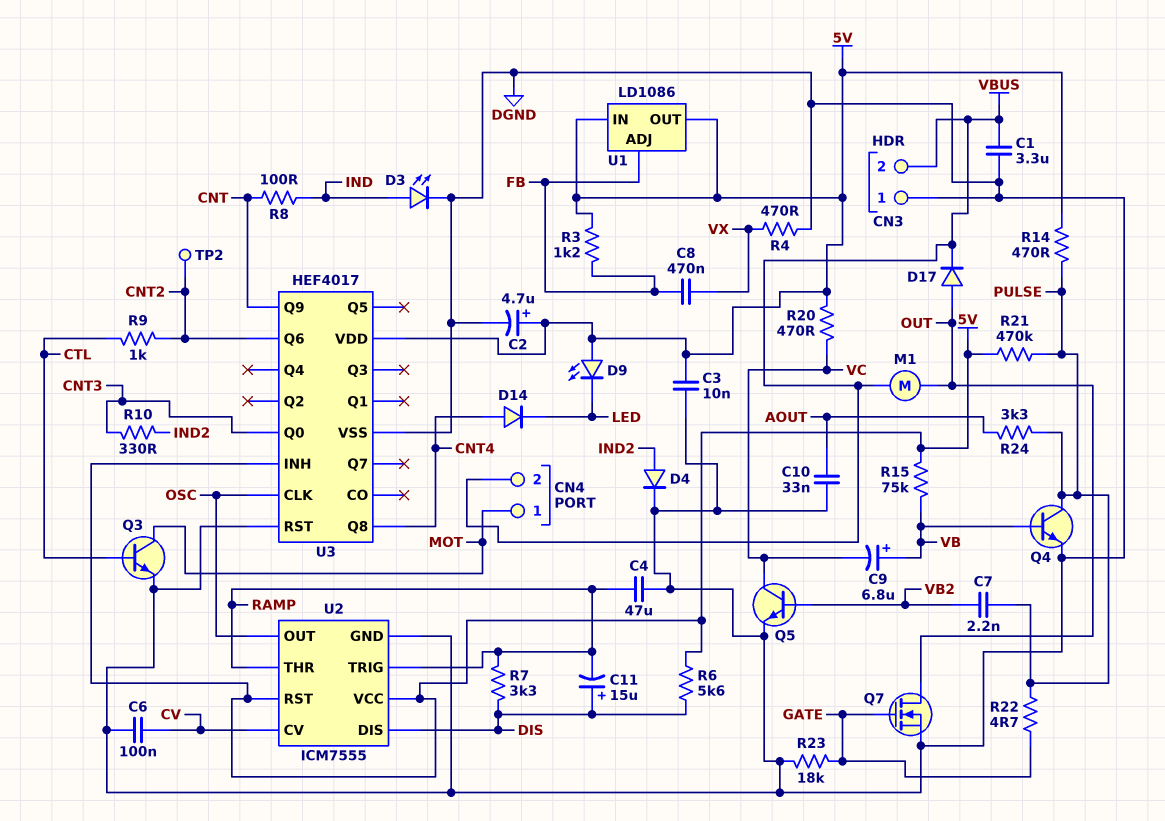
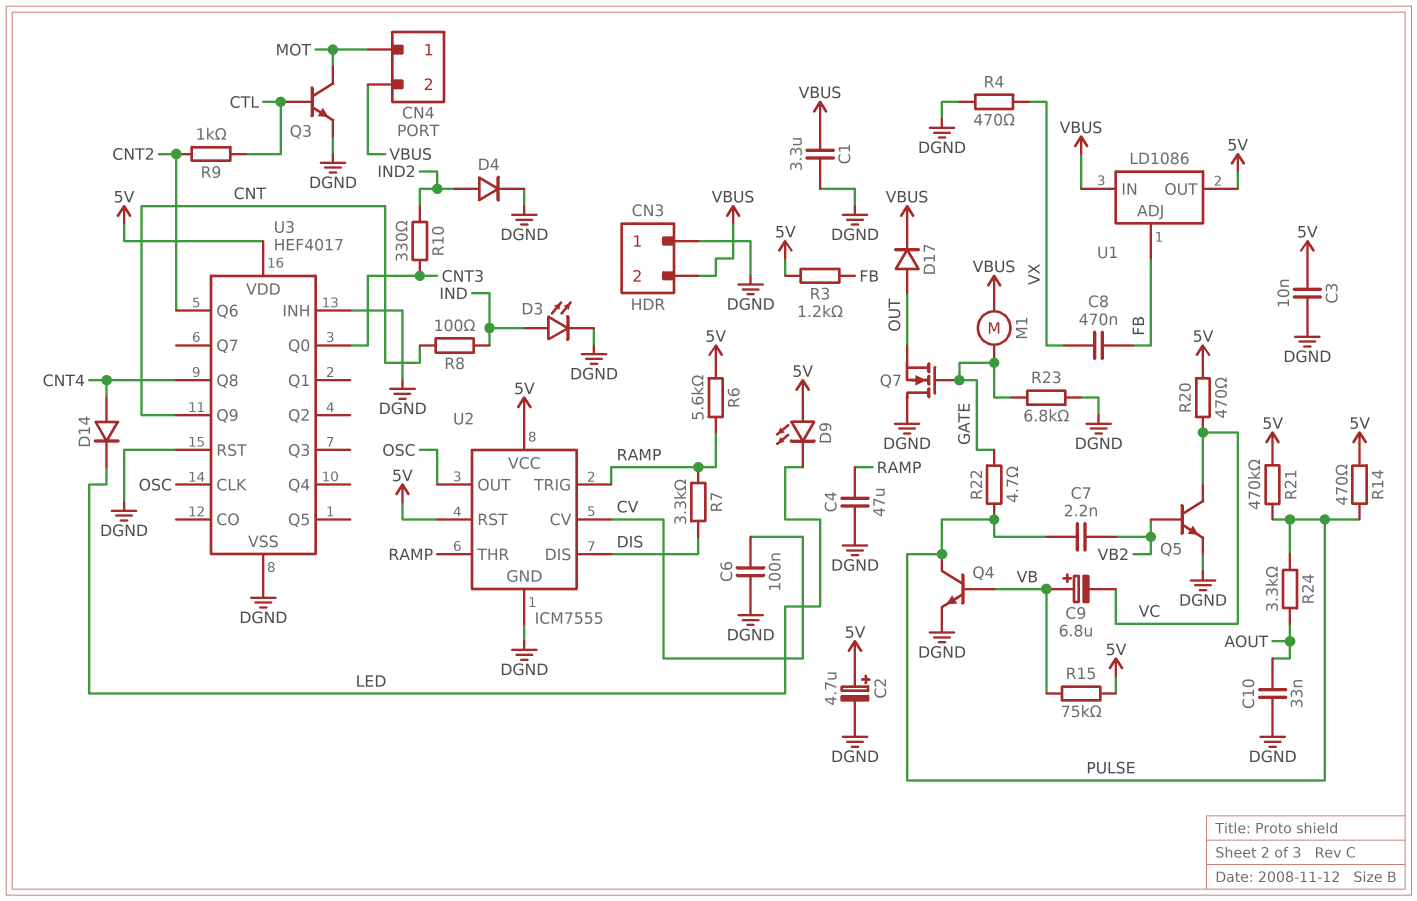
C11: 15uF (plus DIS, minus RAMP) -> none
M1: motor (OUT, VBUS) -> motor (GATE, VBUS)
Q7: NMOS (G GATE, D OUT, S DGND) -> NMOS (G GATE, D DGND, S OUT)
R6: 5.6k (5V, DIS) -> 5.6k (5V, RAMP)
R23: 18k (DGND, GATE) -> 6.8k (DGND, GATE)
TP2: test point (CNT2) -> none
U1 pin IN: 5V -> VBUS
U3 pin INH: 5V -> DGND

